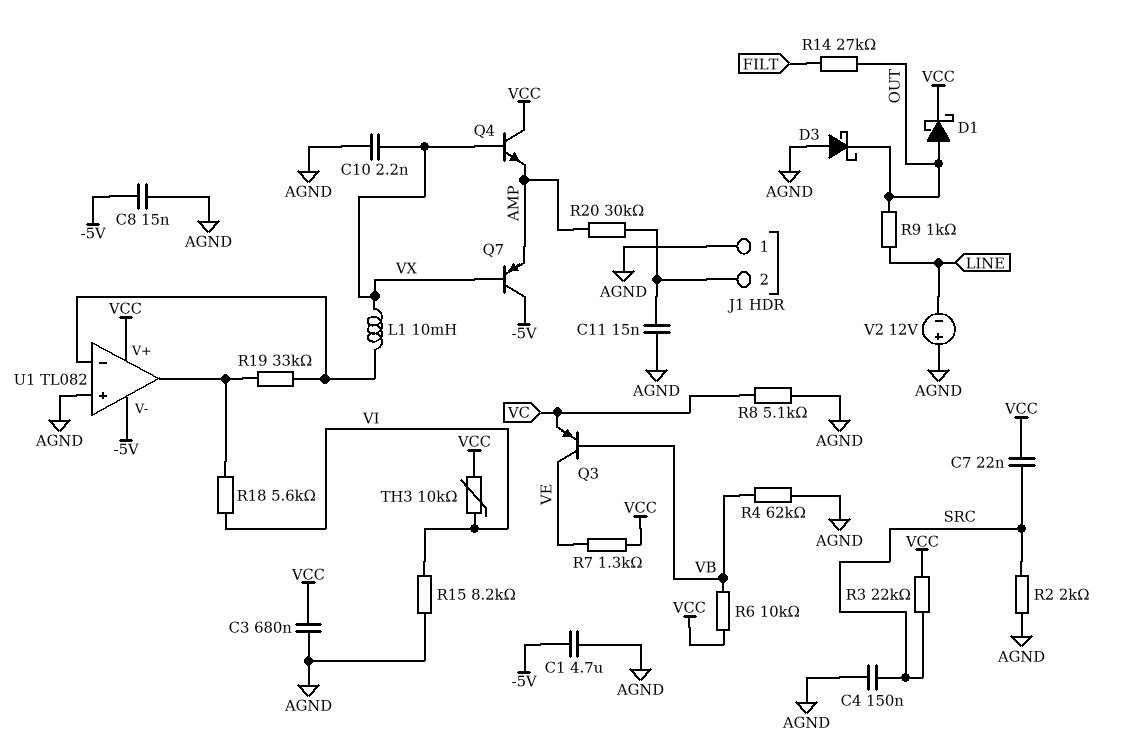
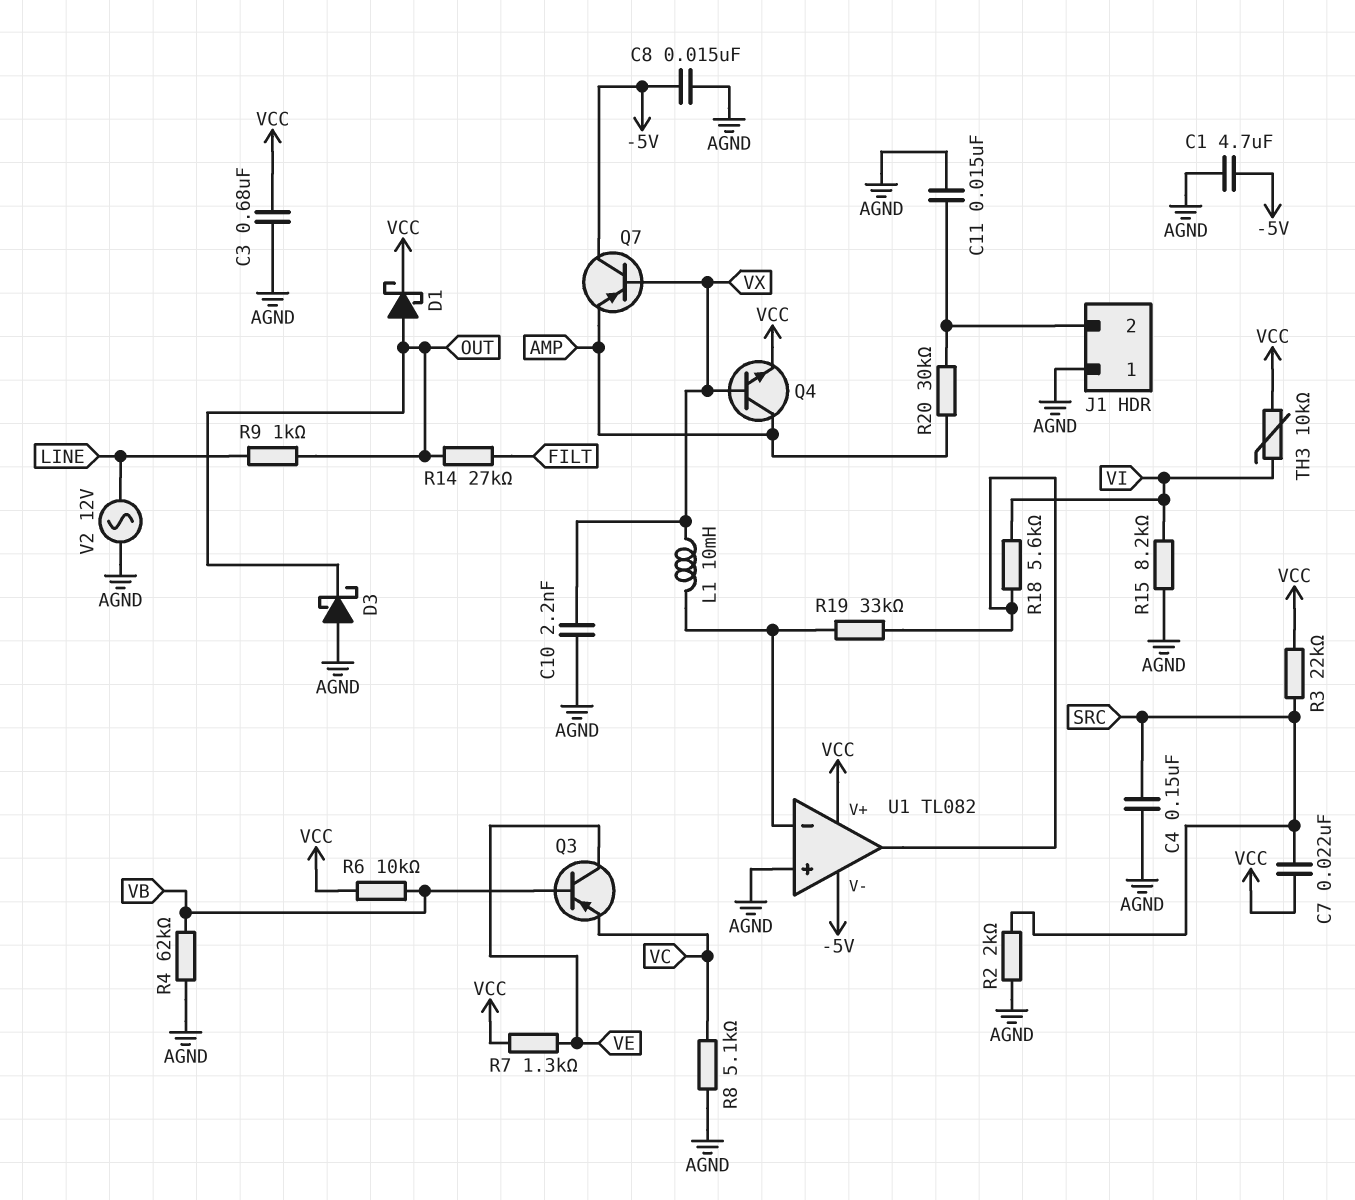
Q4: NPN (B VX, C VCC, E AMP) -> NPN (B VX, C AMP, E VCC)
V2: 12V (plus AGND, minus LINE) -> AC 12V (AGND, LINE)

